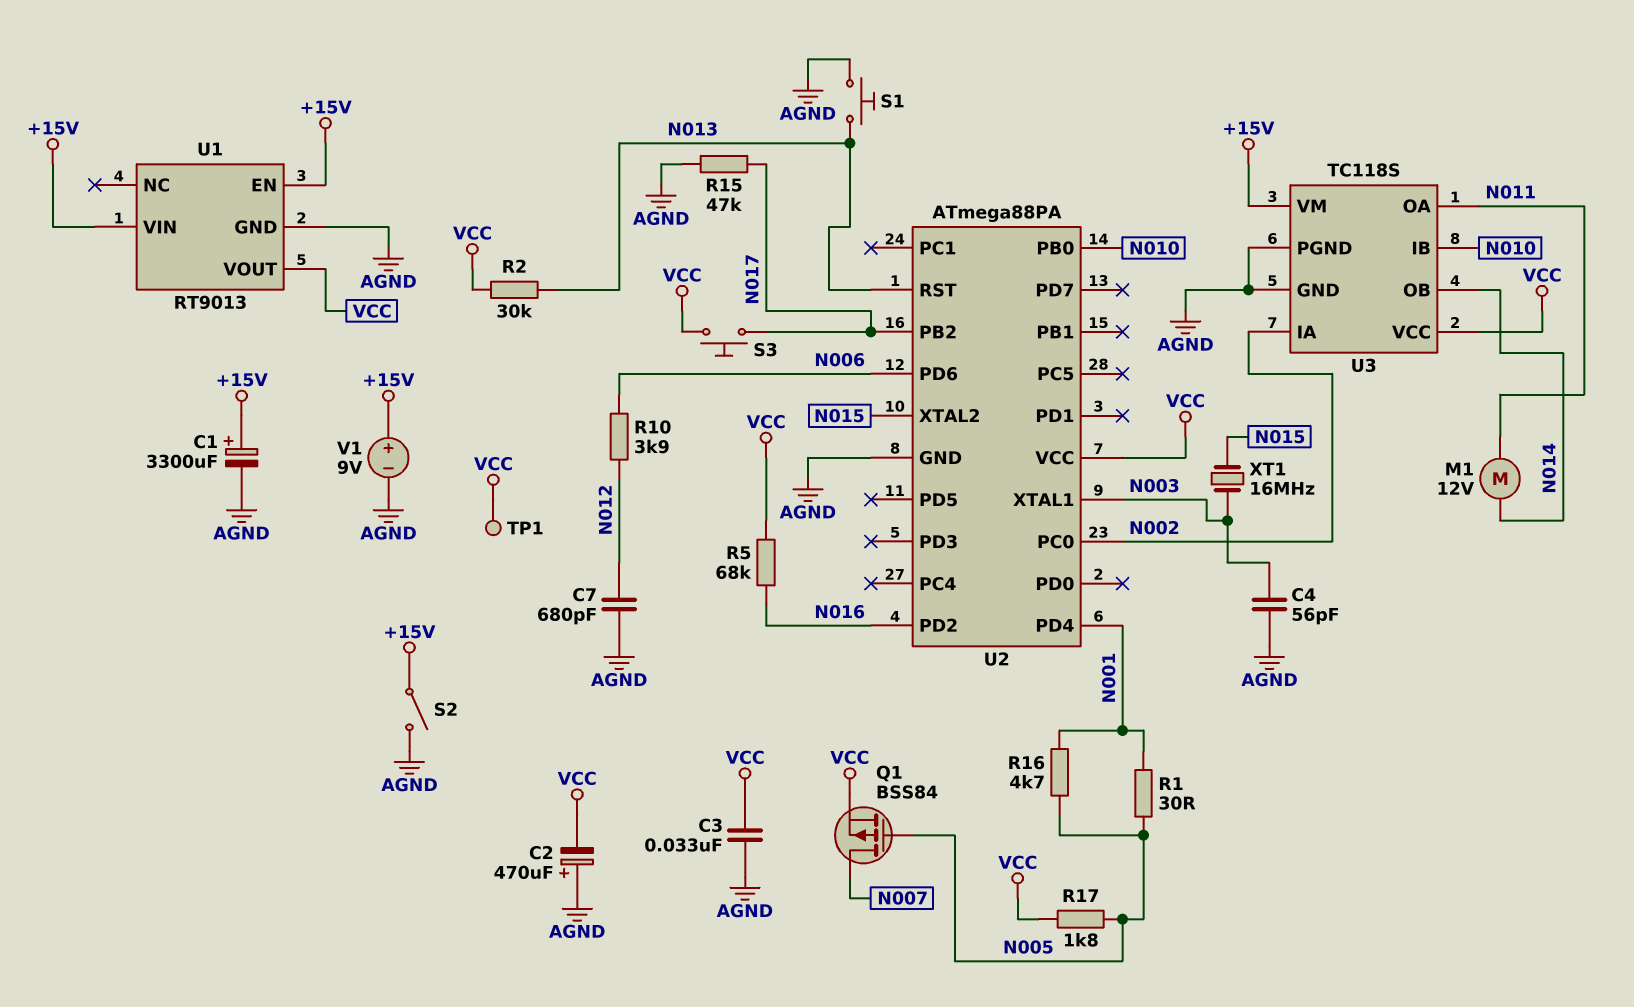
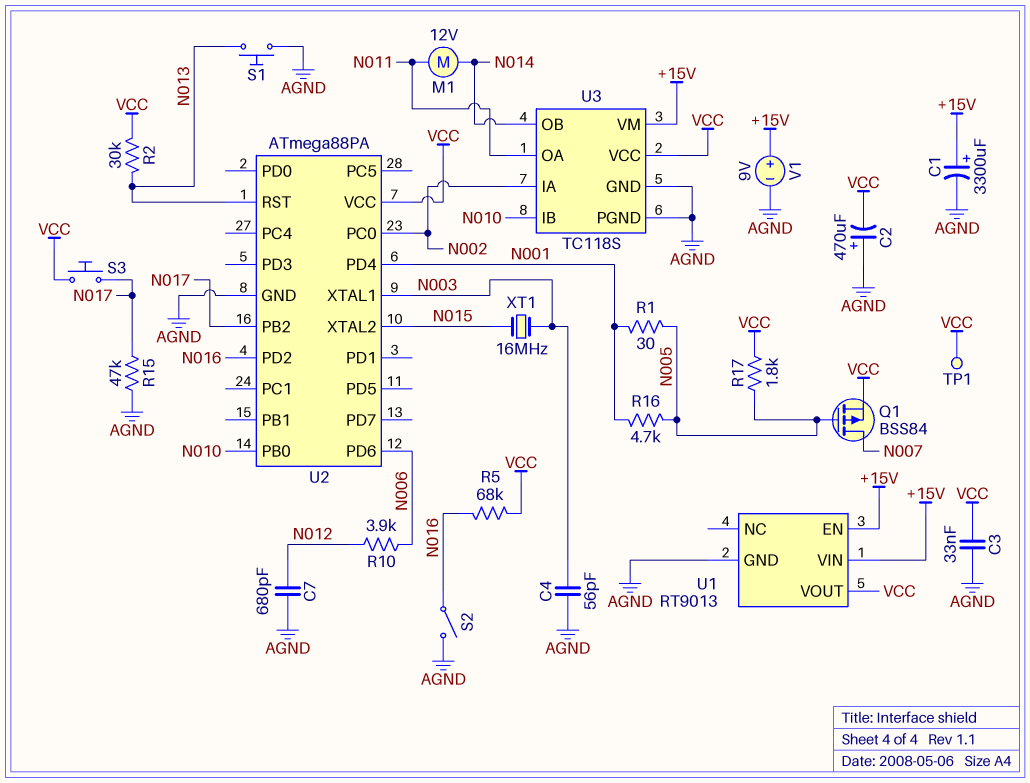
S2: switch (+15V, AGND) -> switch (AGND, N016)

